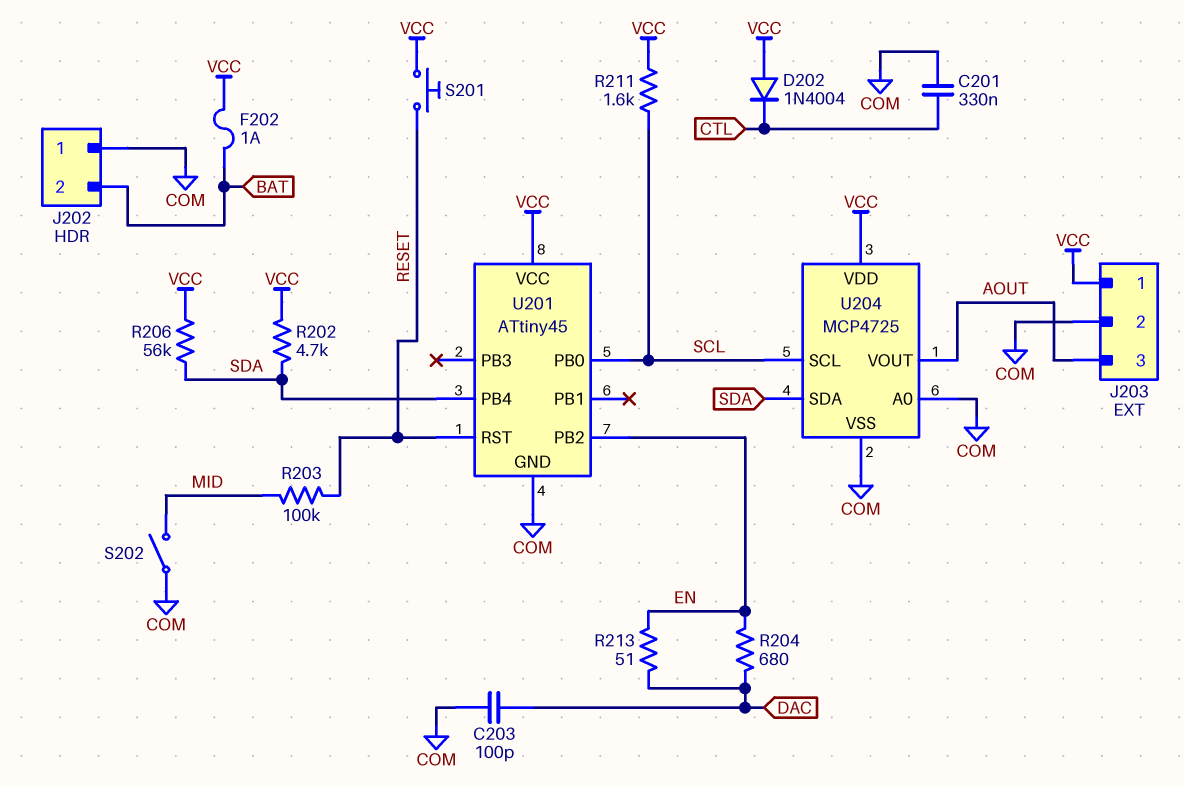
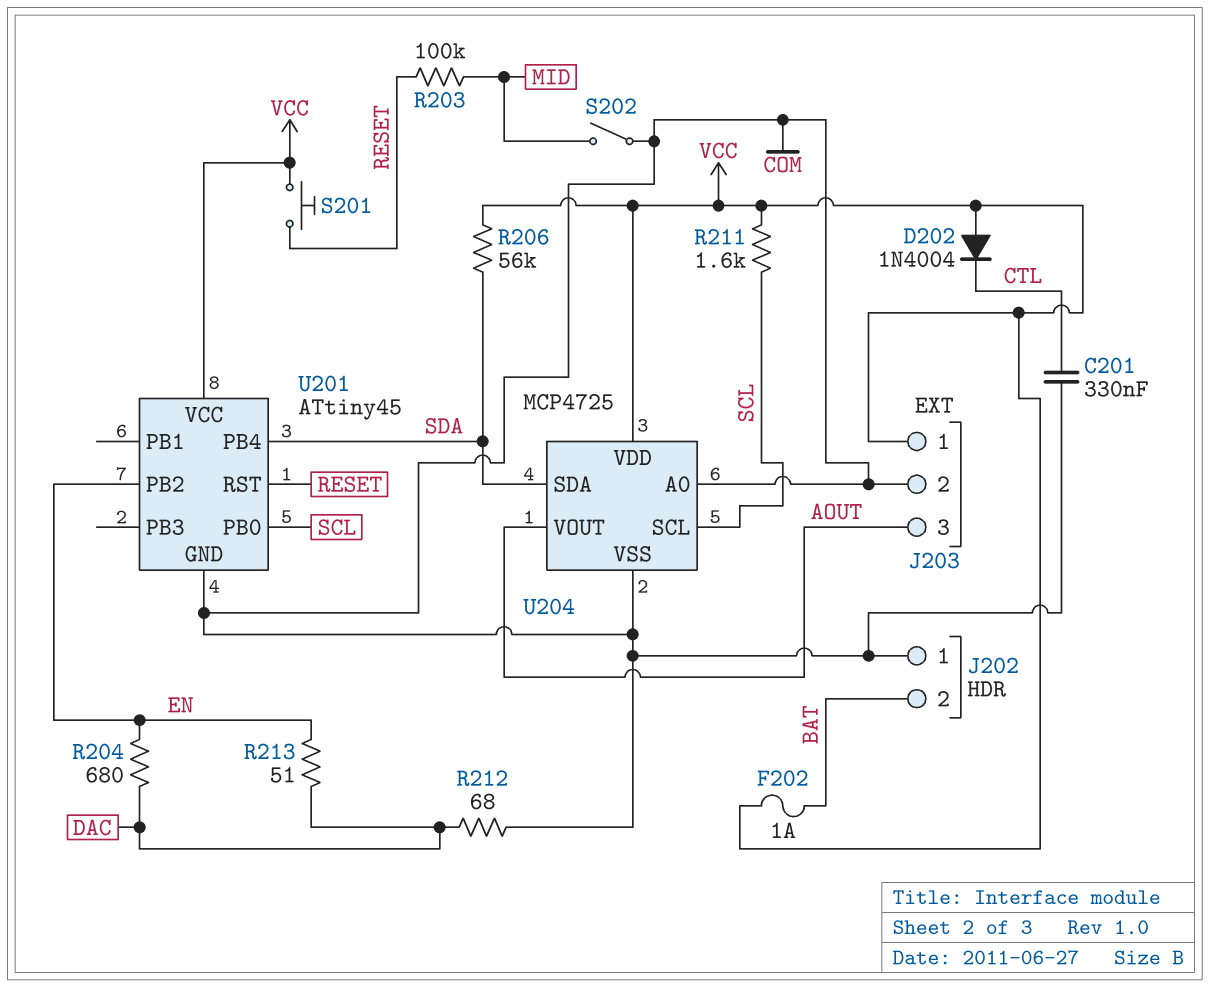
C203: 100pF (COM, DAC) -> none
R202: 4.7k (SDA, VCC) -> none
R212: none -> 68 (COM, DAC)

